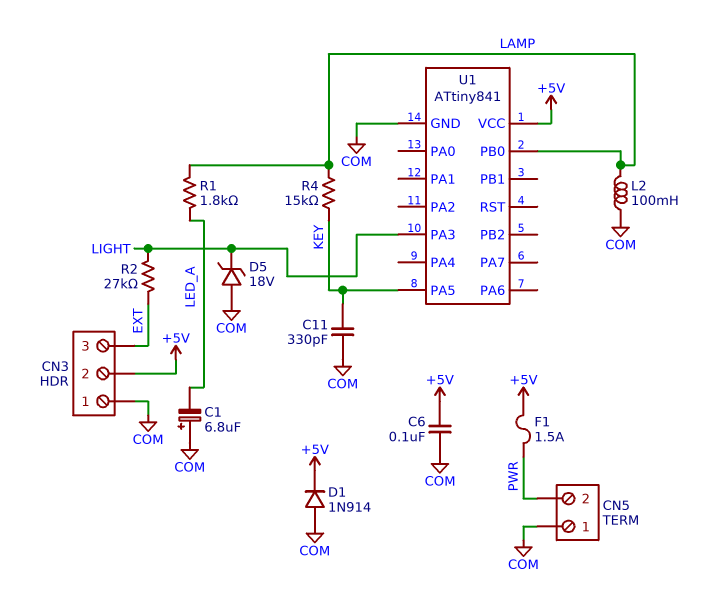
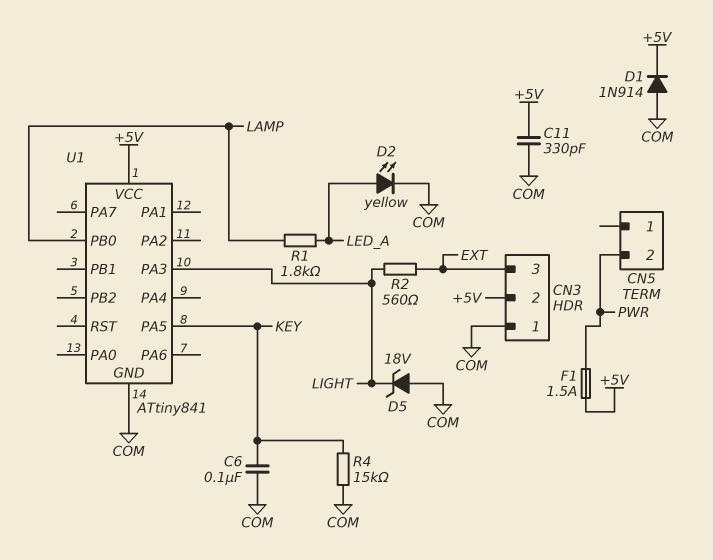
C1: 6.8uF (plus COM, minus LED_A) -> none
C6: 100nF (+5V, COM) -> 100nF (COM, KEY)
C11: 330pF (COM, KEY) -> 330pF (+5V, COM)
CN5 pin 1: COM -> none
D2: none -> LED yellow (A LED_A, K COM)
L2: 100mH (COM, LAMP) -> none
R2: 27k (EXT, LIGHT) -> 560 (EXT, LIGHT)
R4: 15k (KEY, LAMP) -> 15k (COM, KEY)

